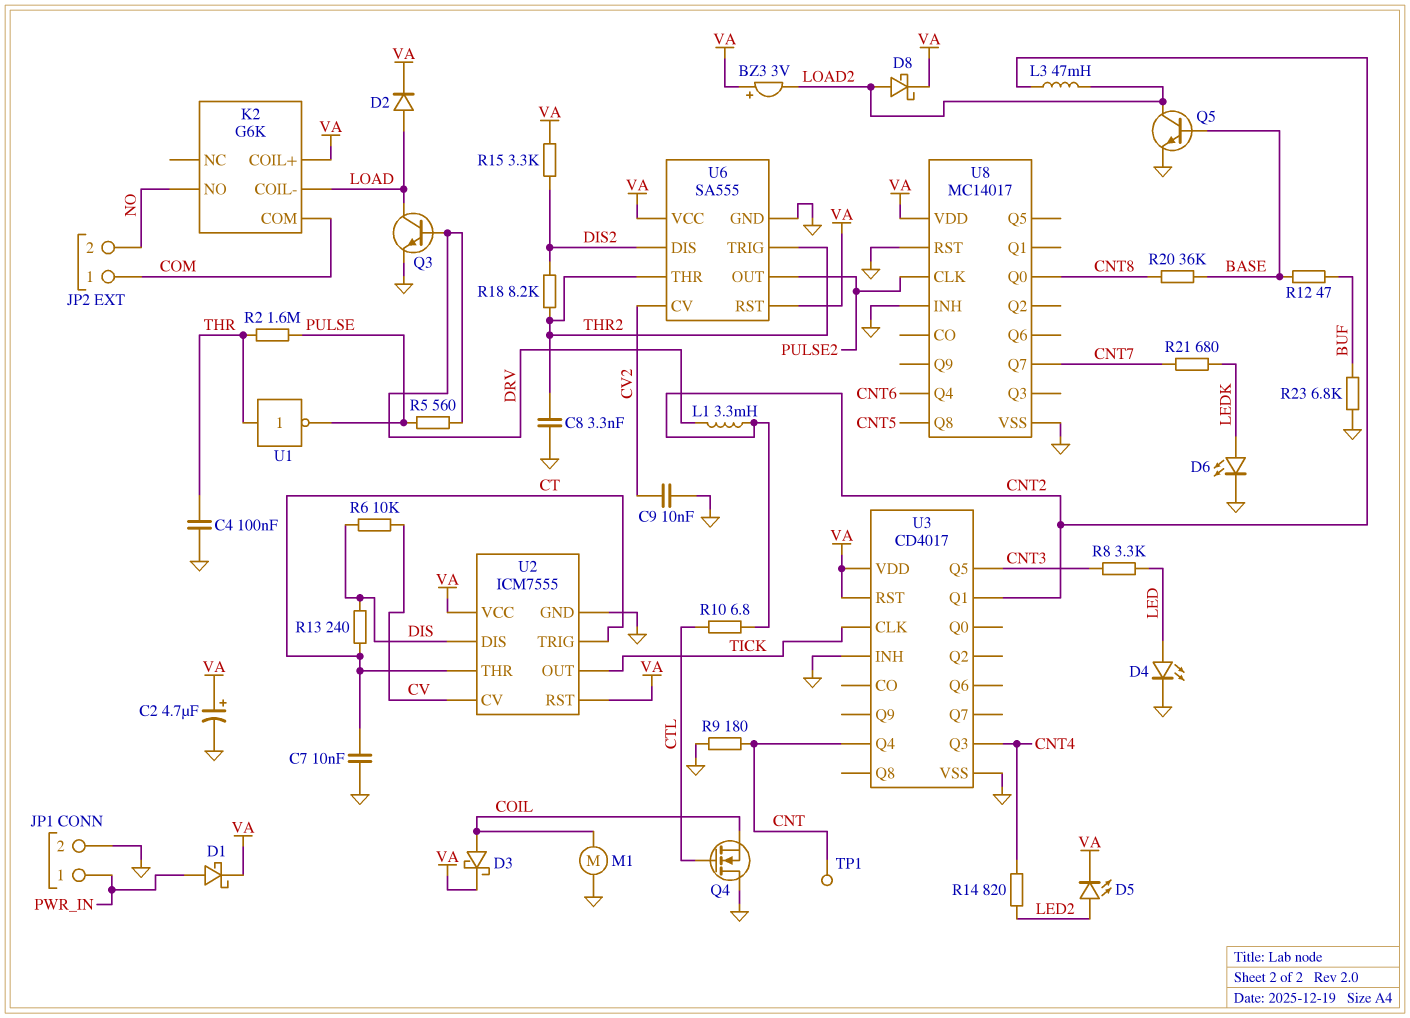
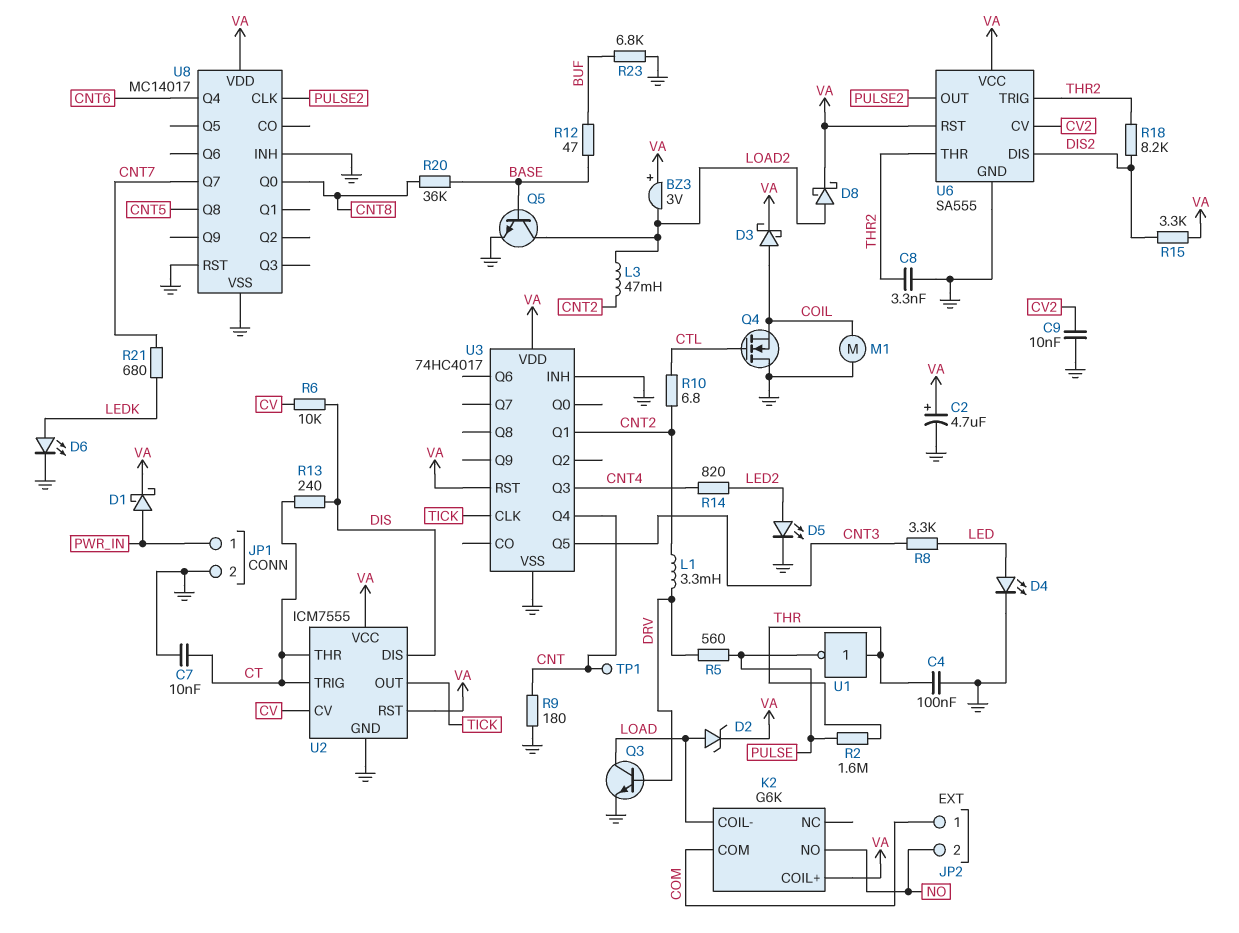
D2: diode (A LOAD, K VA) -> zener (A LOAD, K VA)
D5: LED (A LED2, K VA) -> LED (A LED2, K GND)
U3: CD4017 -> 74HC4017

